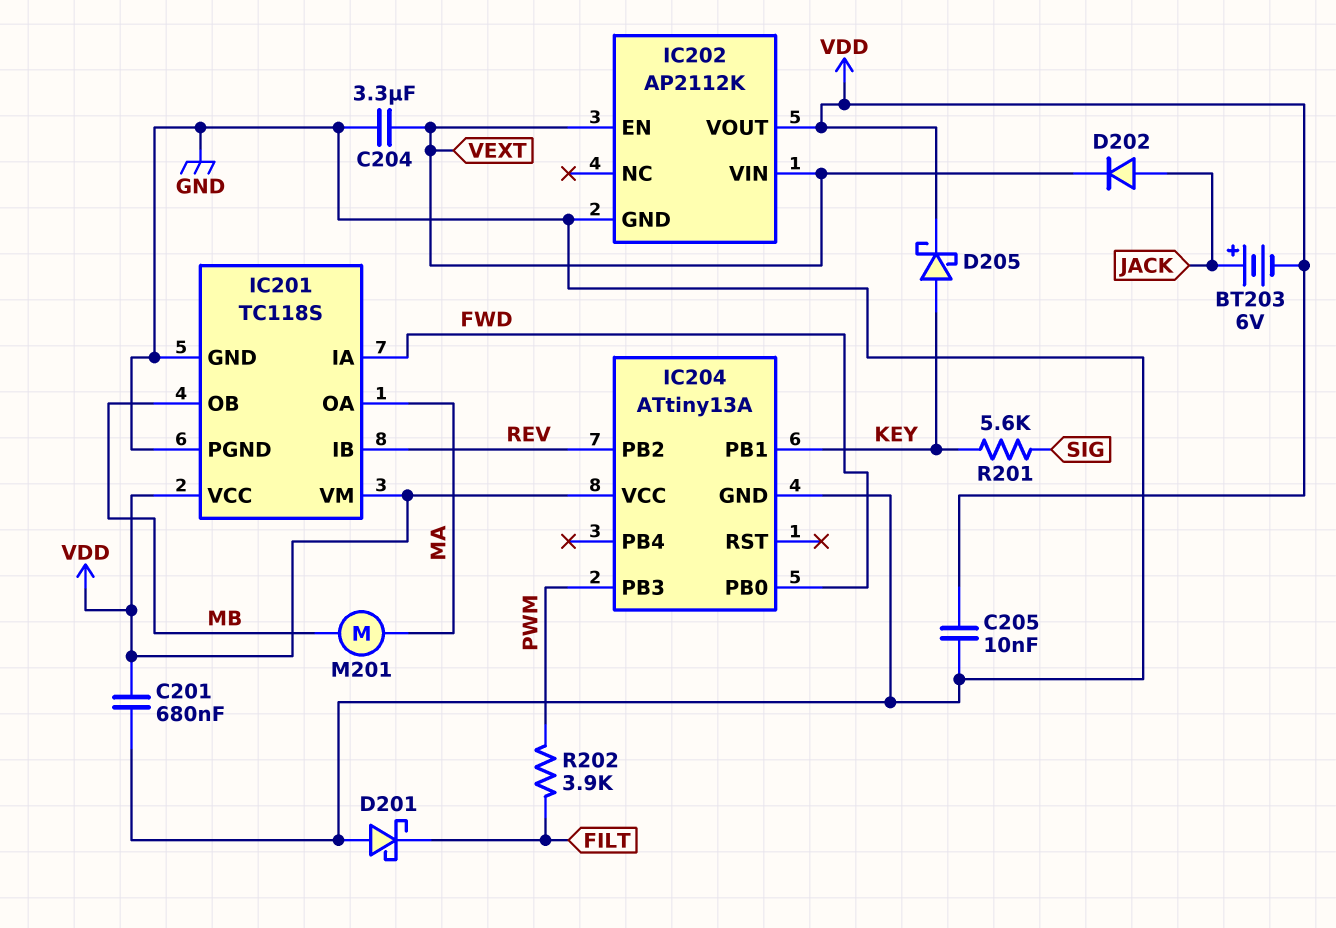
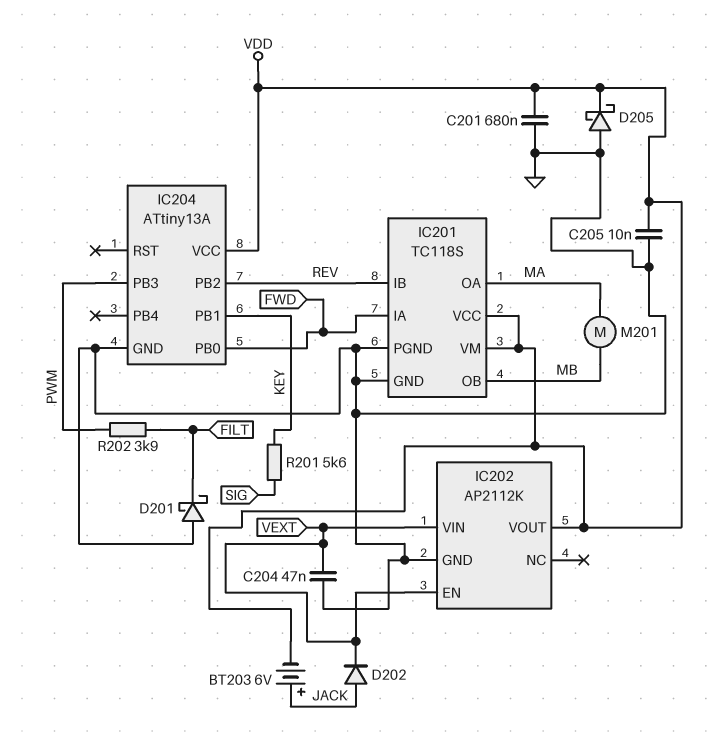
C204: 3.3uF (GND, VEXT) -> 47nF (GND, VEXT)
D205: schottky (A KEY, K VDD) -> schottky (A GND, K VDD)

